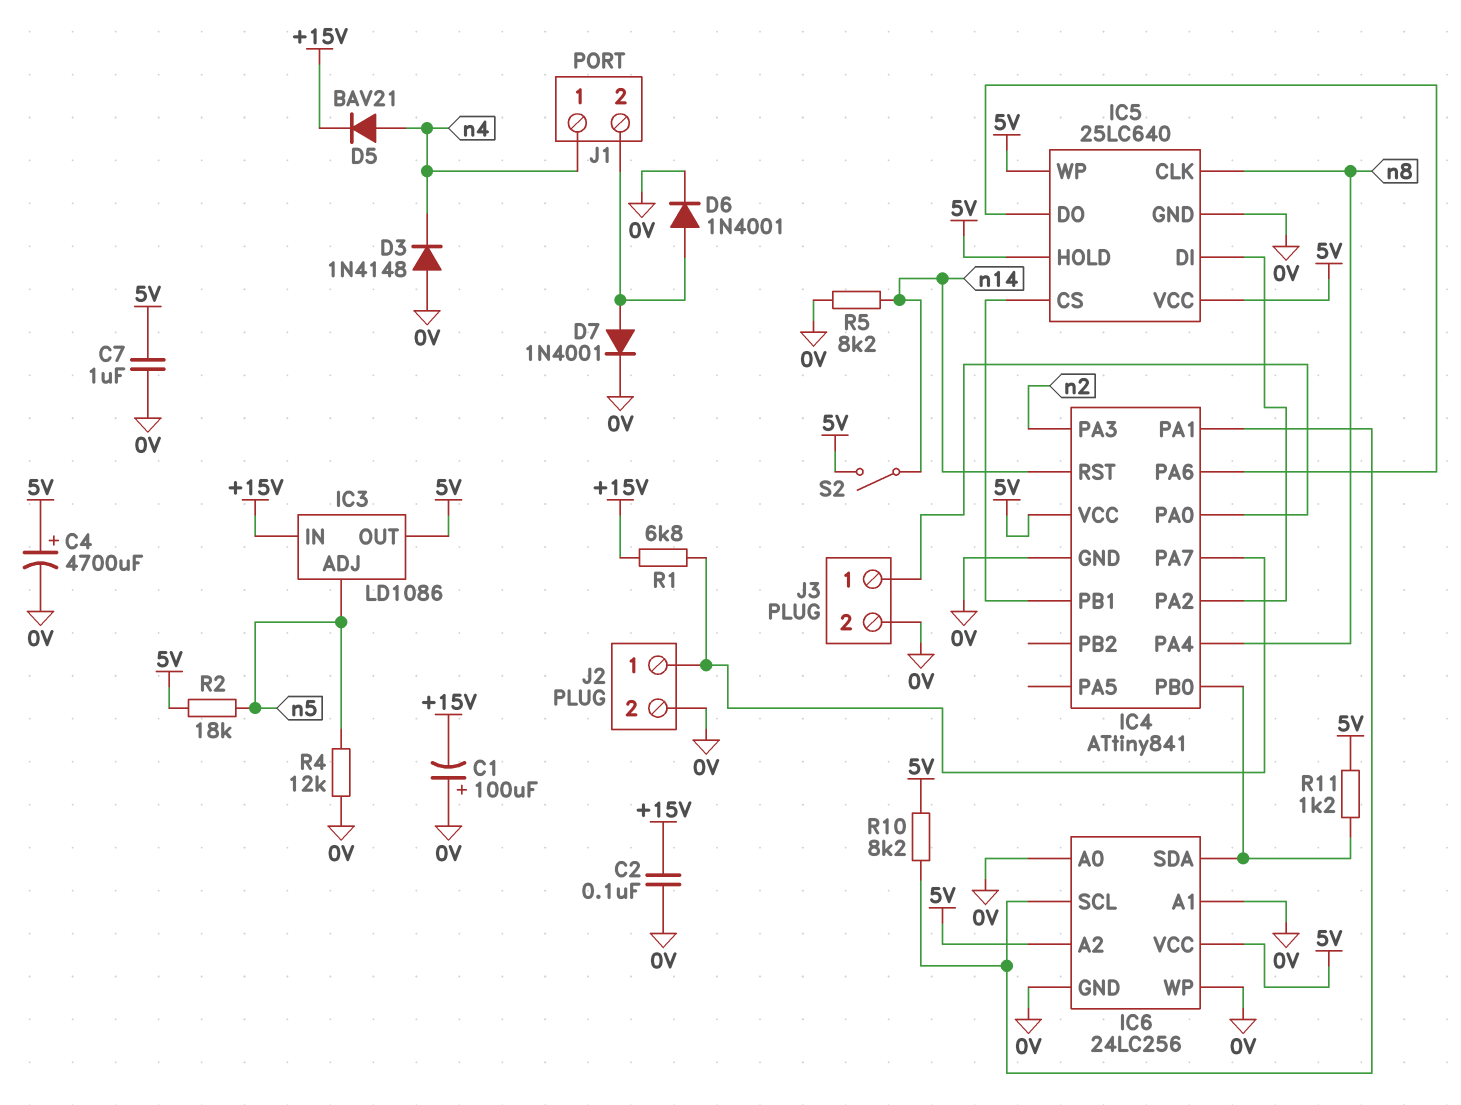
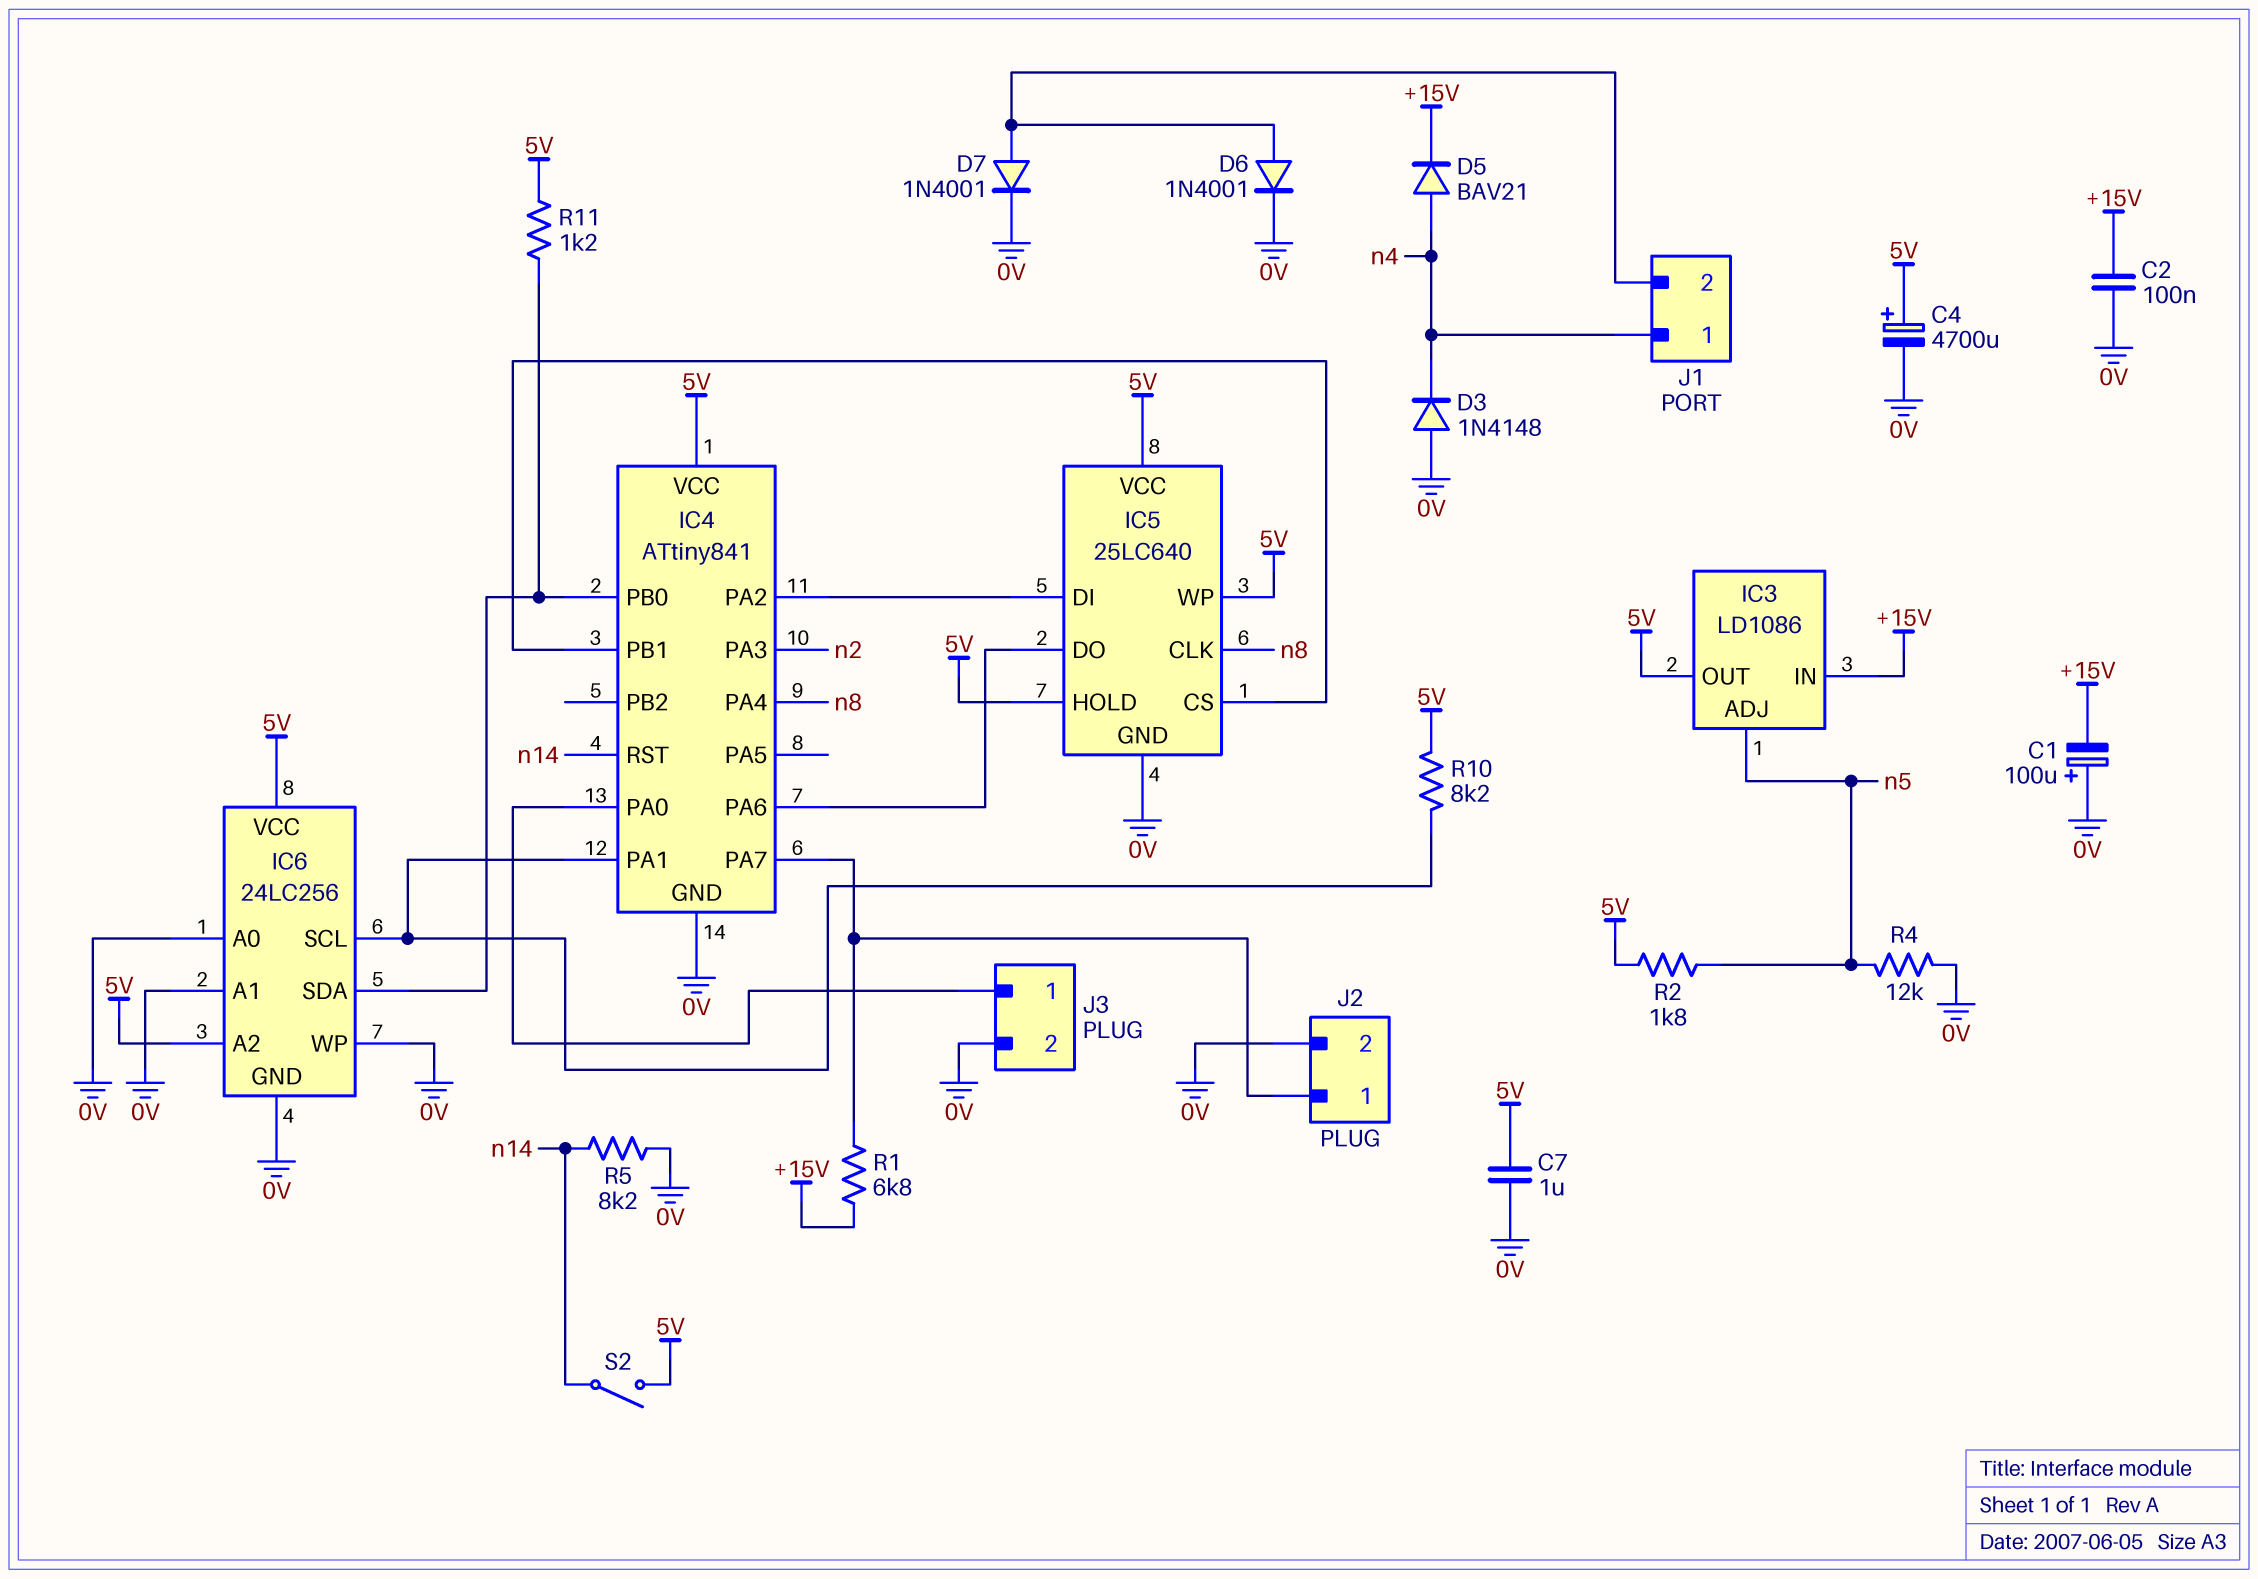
R2: 18k (5V, n5) -> 1.8k (5V, n5)

